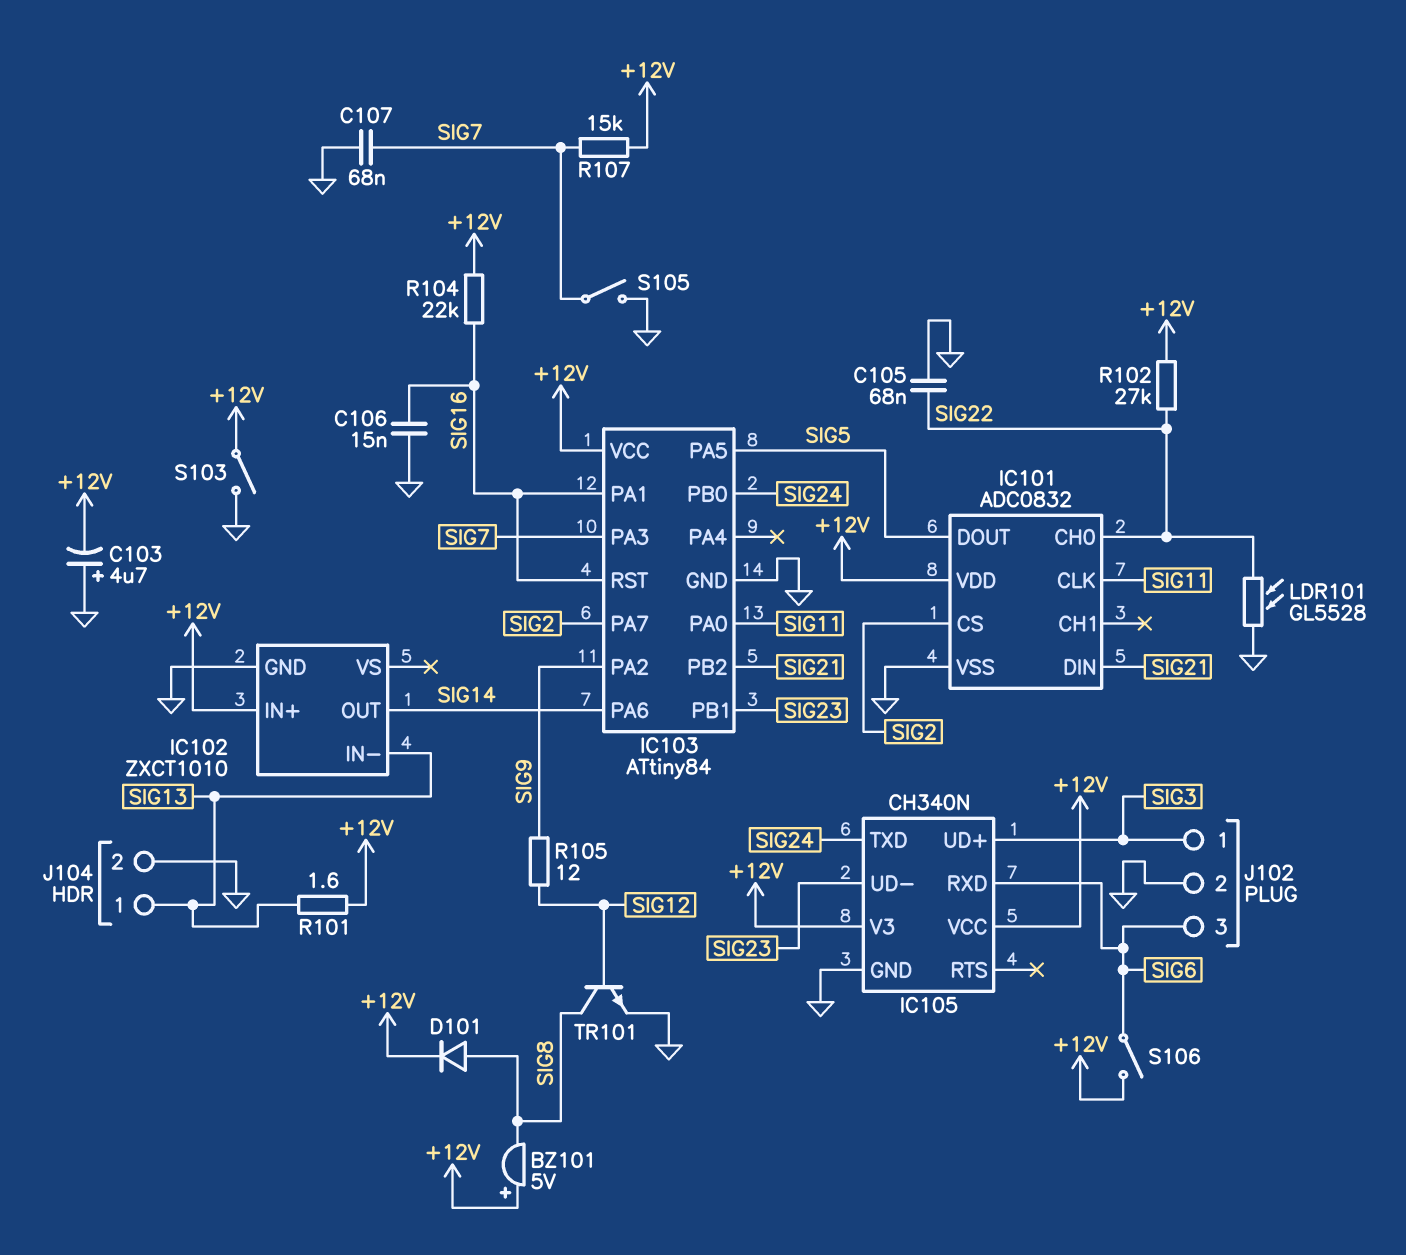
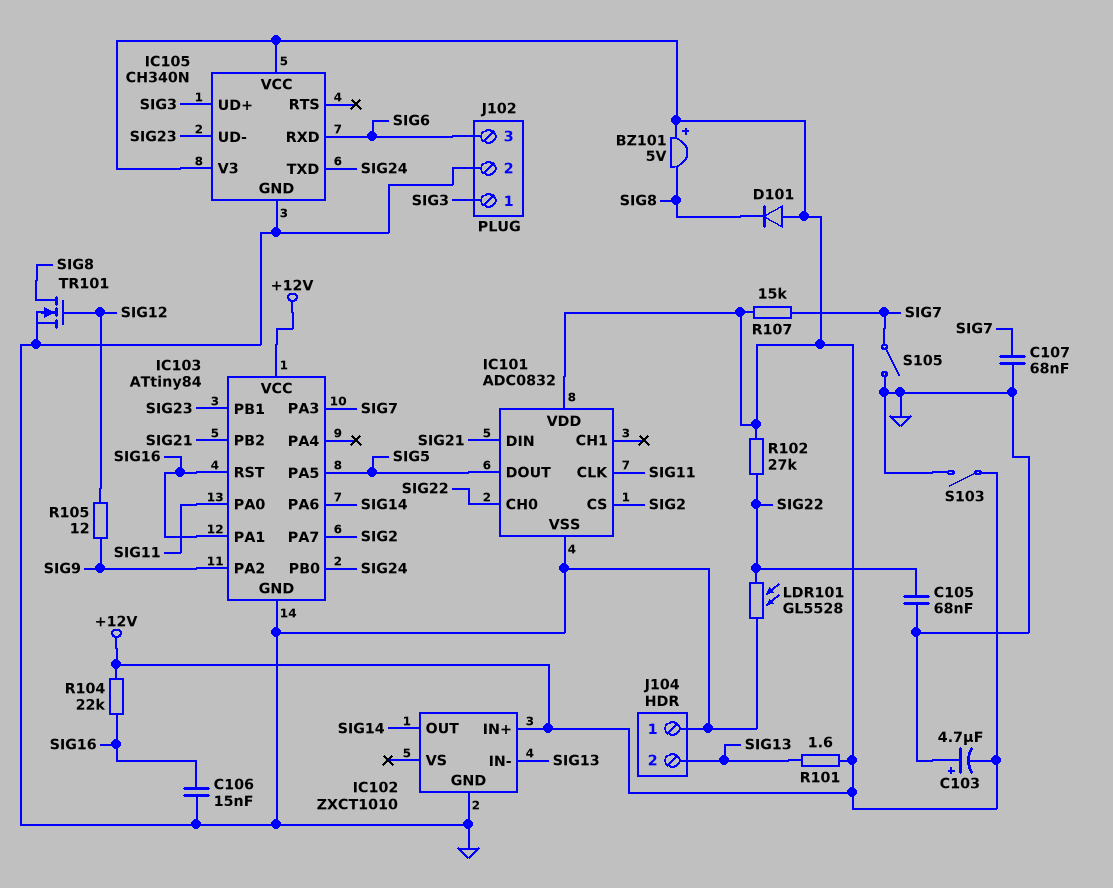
D101: diode (A SIG8, K +12V) -> diode (A +12V, K SIG8)
J104 pin 1: SIG13 -> GND
J104 pin 2: GND -> SIG13
S106: switch (+12V, SIG6) -> none
TR101: NPN (B SIG12, C SIG8, E GND) -> NMOS (G SIG12, D SIG8, S GND)

